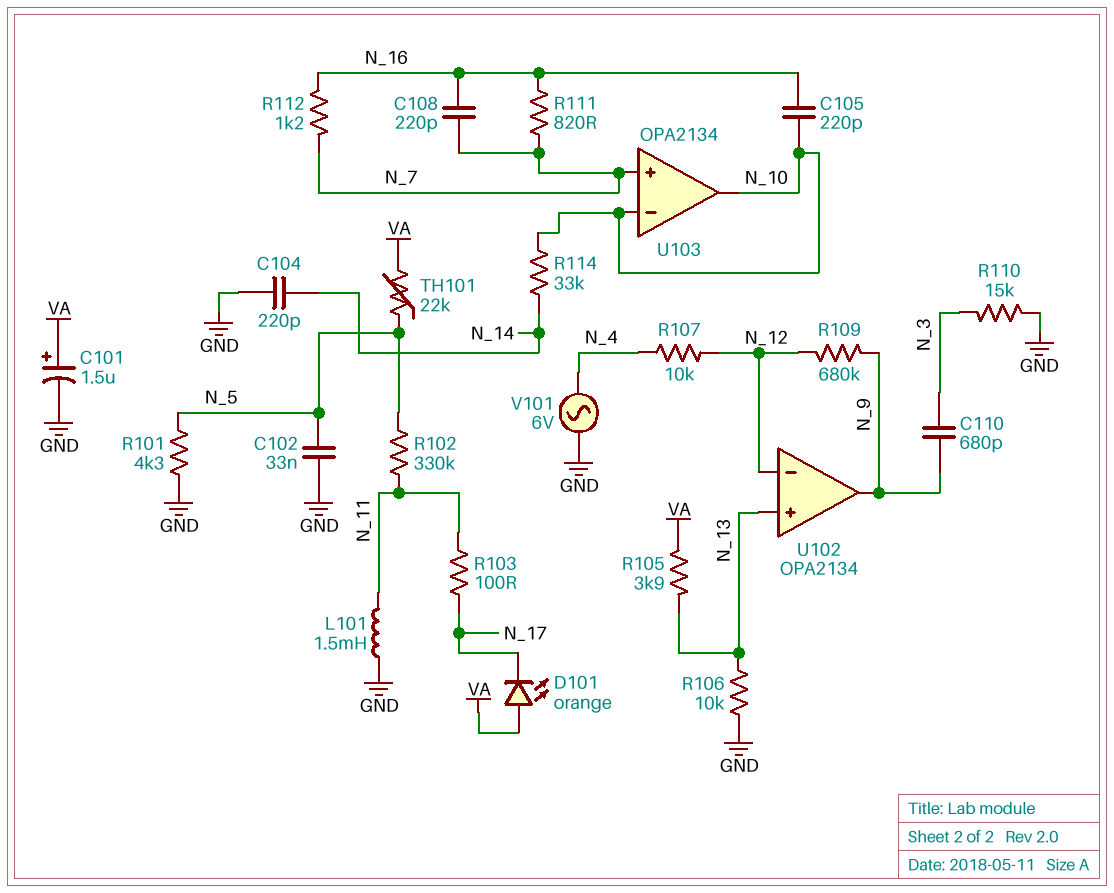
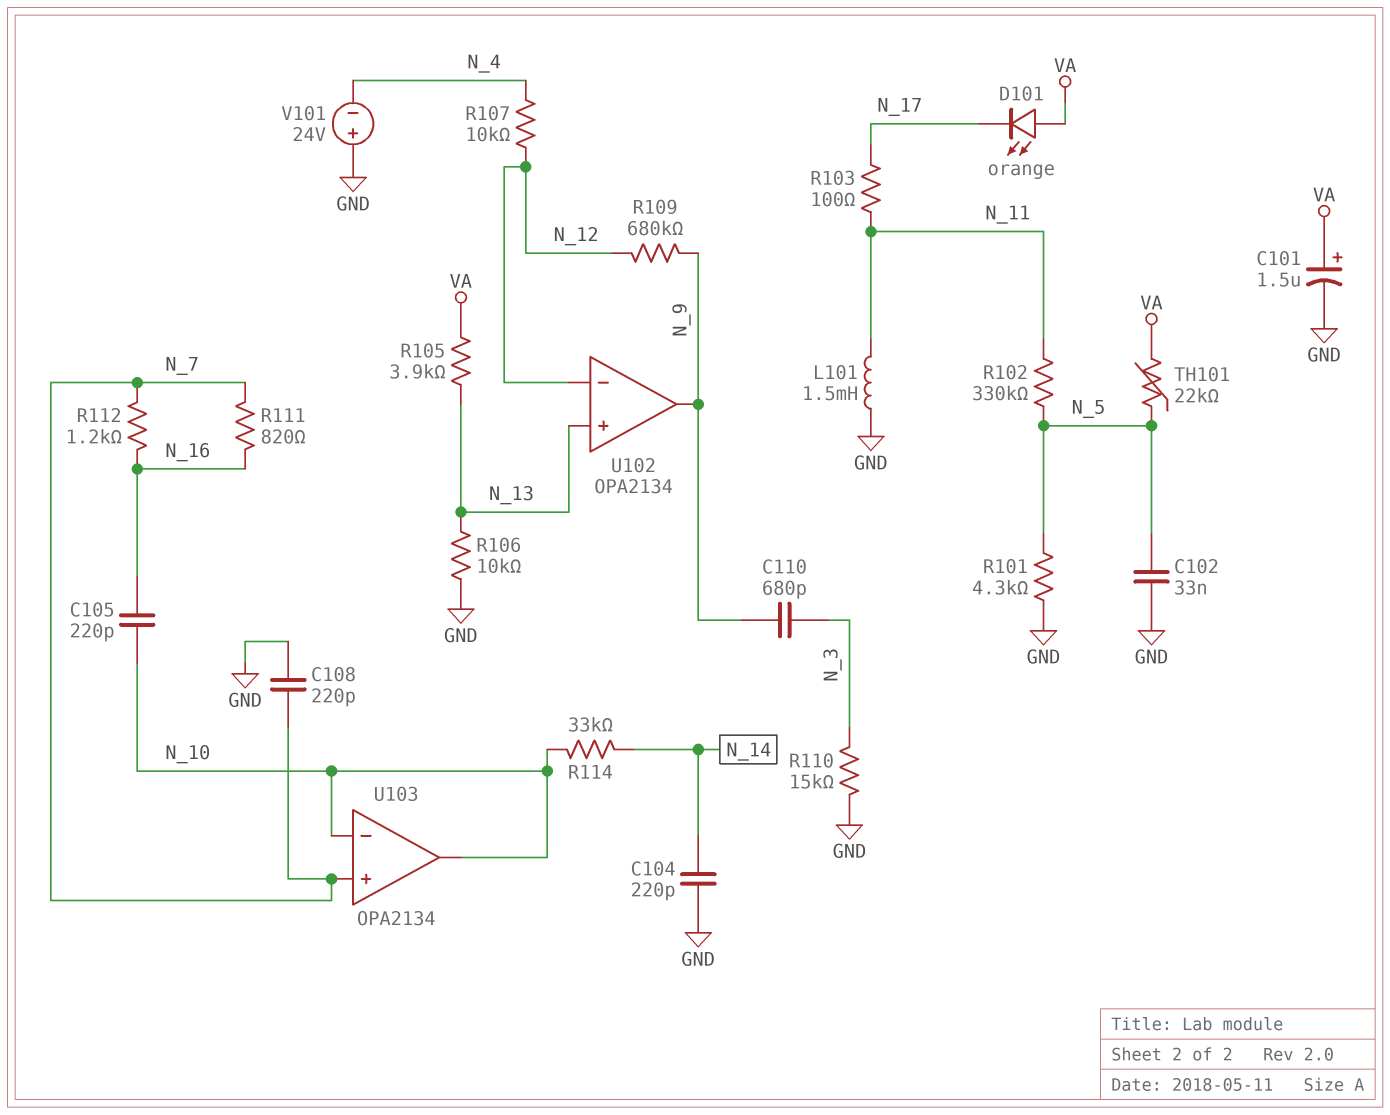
C108: 220pF (N_7, N_16) -> 220pF (GND, N_7)
V101: AC 6V (GND, N_4) -> 24V (plus GND, minus N_4)

